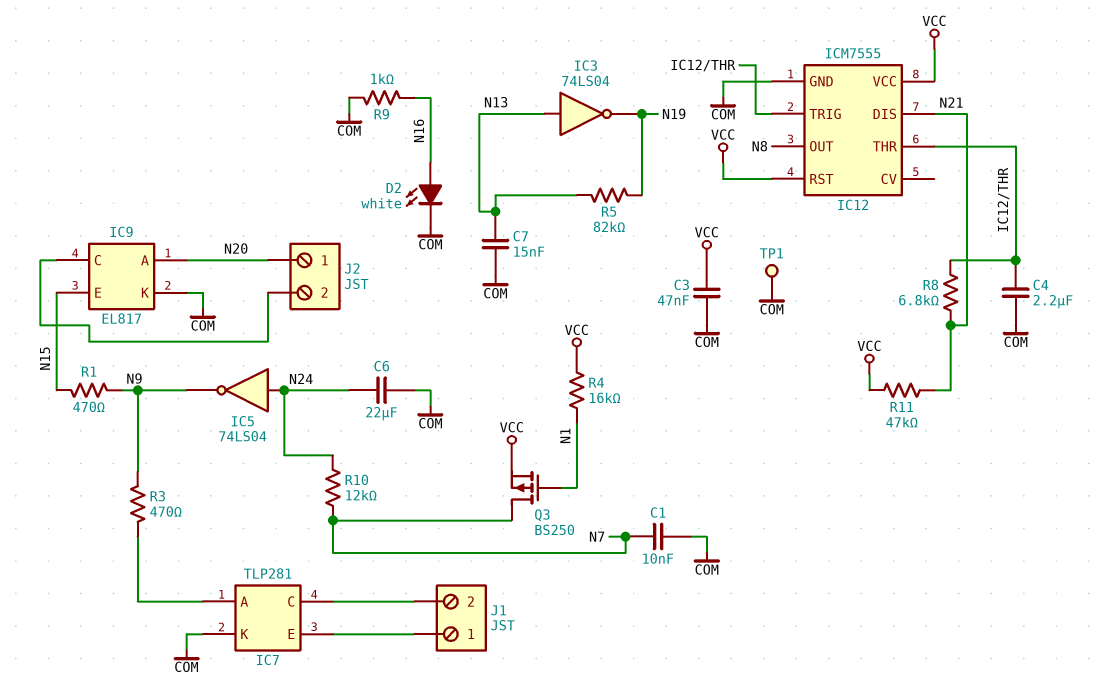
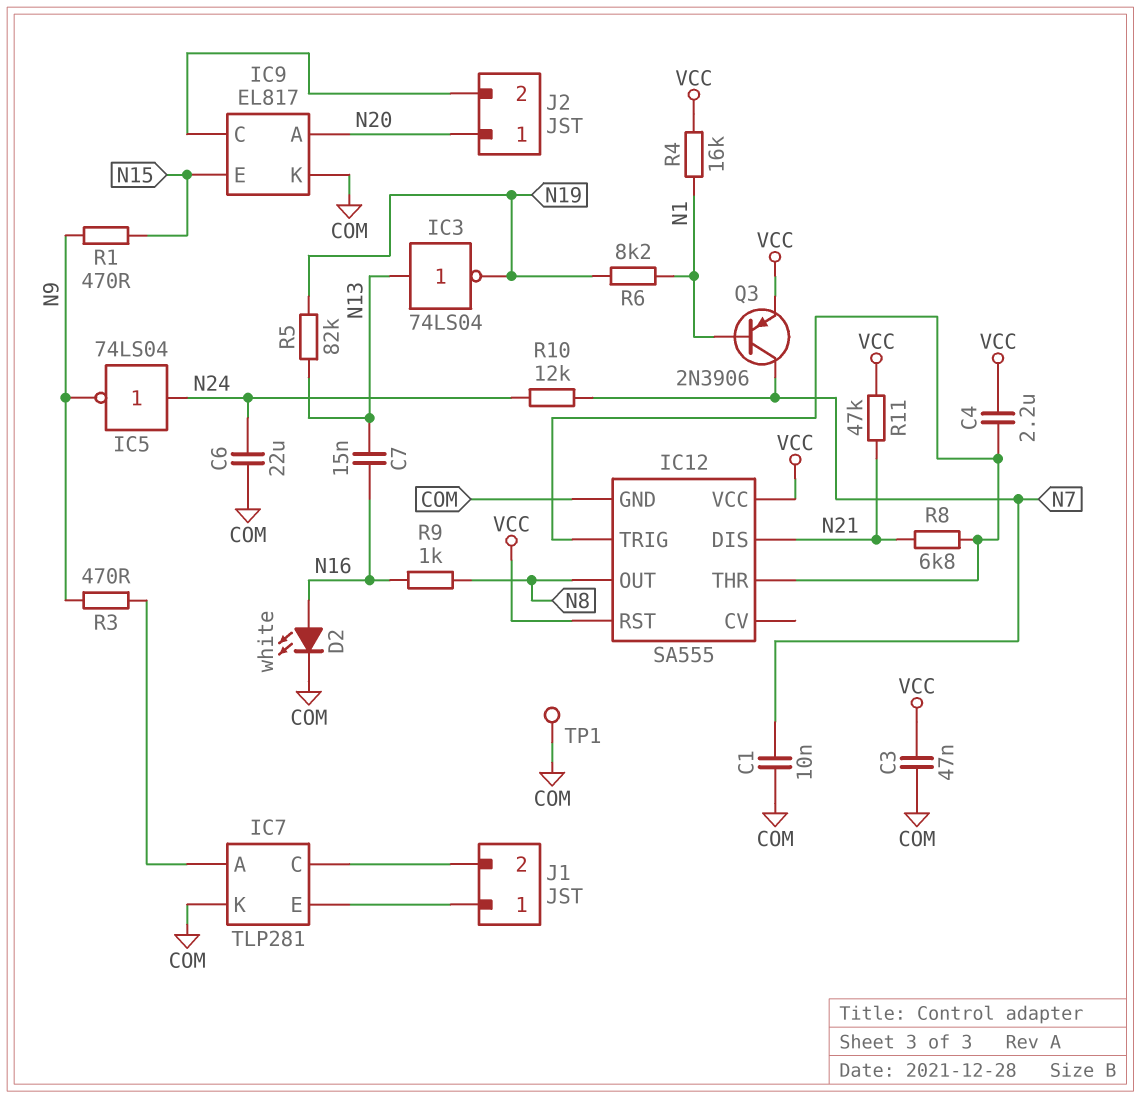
C4: 2.2uF (COM, IC12/THR) -> 2.2uF (IC12/THR, VCC)
C7: 15nF (COM, N13) -> 15nF (N13, N16)
IC12: ICM7555 -> SA555
Q3: PMOS BS250 (G N1, D N7, S VCC) -> PNP 2N3906 (B N1, C N7, E VCC)
R6: none -> 8.2k (N1, N19)
R9: 1k (COM, N16) -> 1k (N8, N16)

